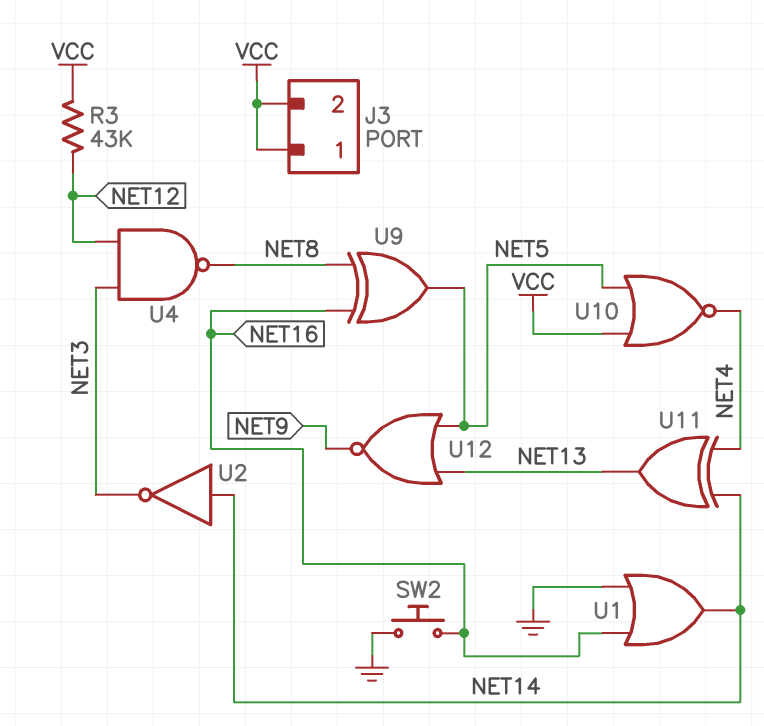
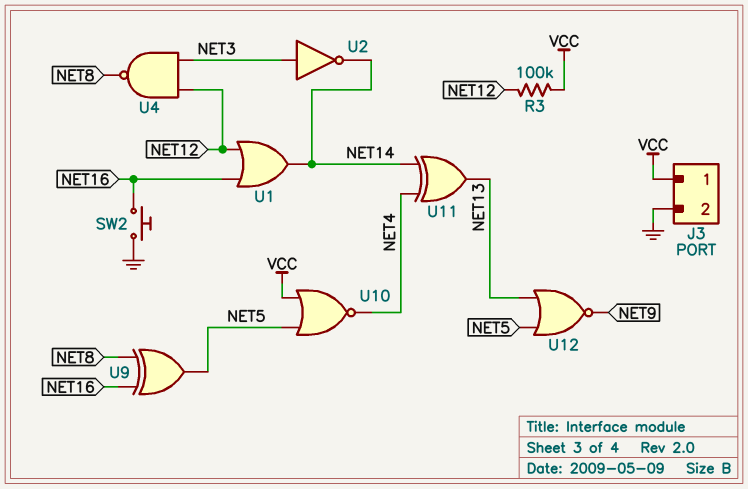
J3 pin 2: VCC -> GND
R3: 43k (NET12, VCC) -> 100k (NET12, VCC)
U1: OR (in GND, in NET16, out NET14) -> OR (in NET12, in NET16, out NET14)
U2: NOT (in NET14, out NET3) -> NOT (in NET3, out NET14)

